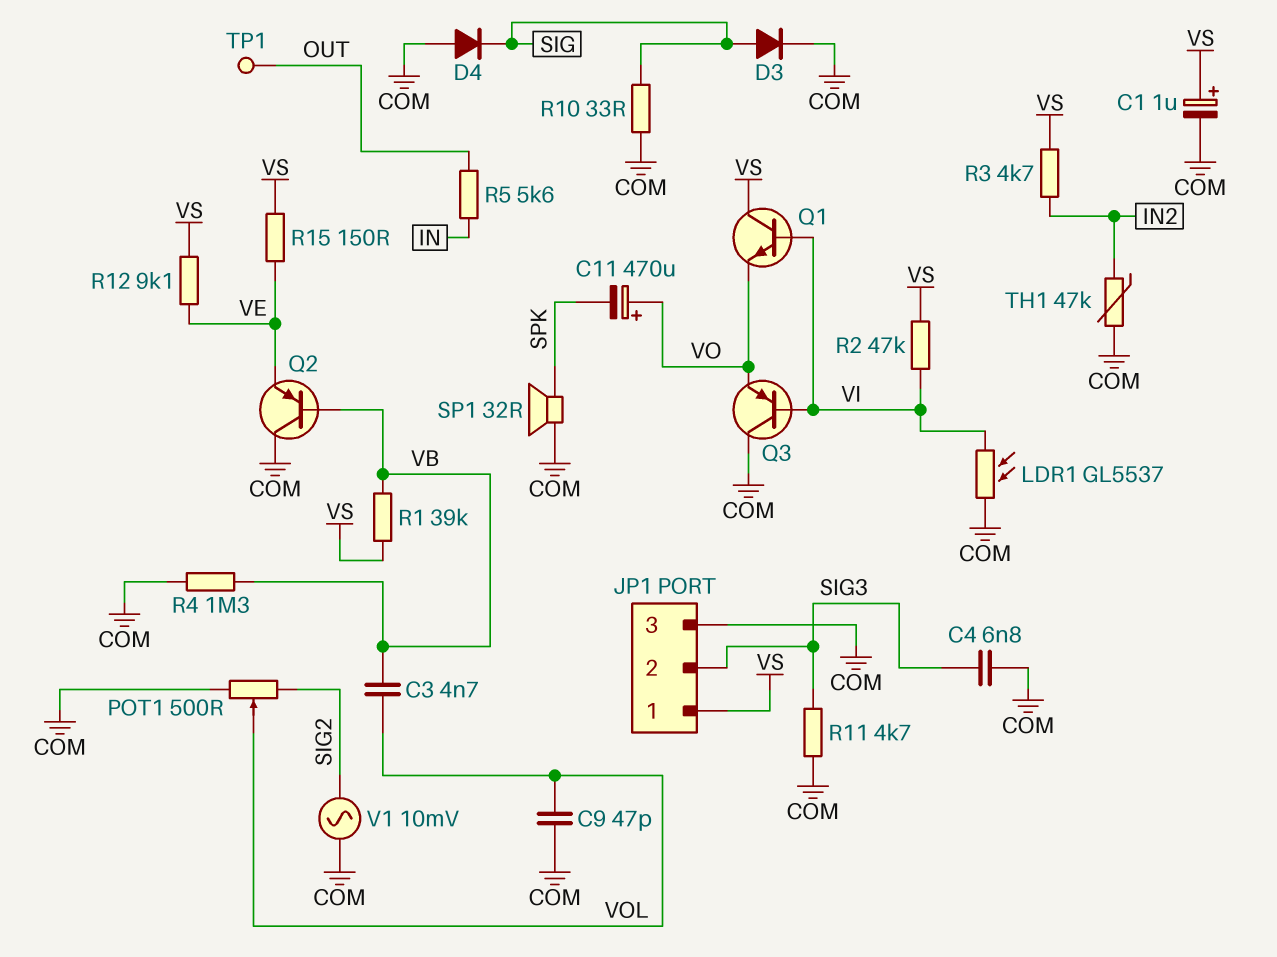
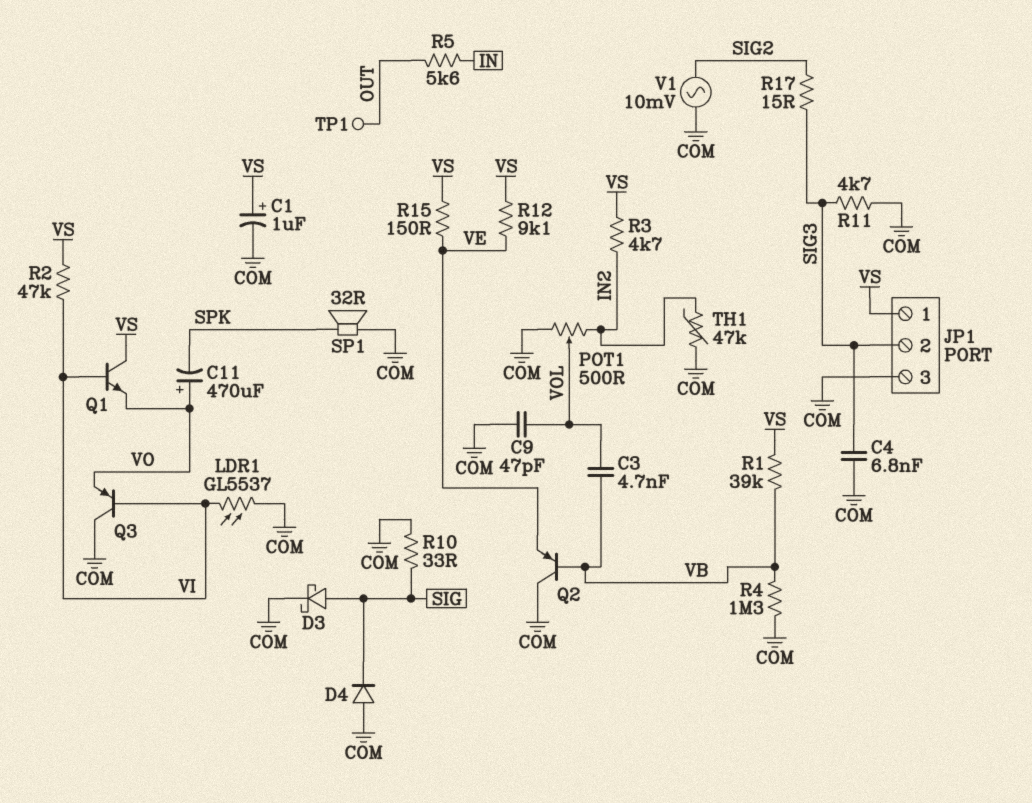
D3: diode (A SIG, K COM) -> schottky (A SIG, K COM)
POT1: 500 (COM, SIG2, wiper VOL) -> 500 (COM, IN2, wiper VOL)
R17: none -> 15 (SIG2, SIG3)

